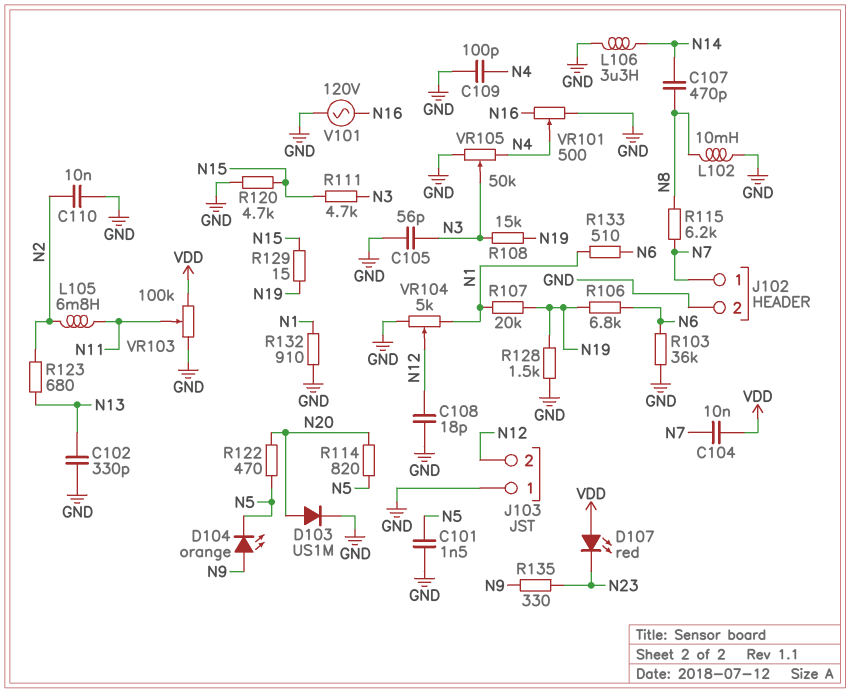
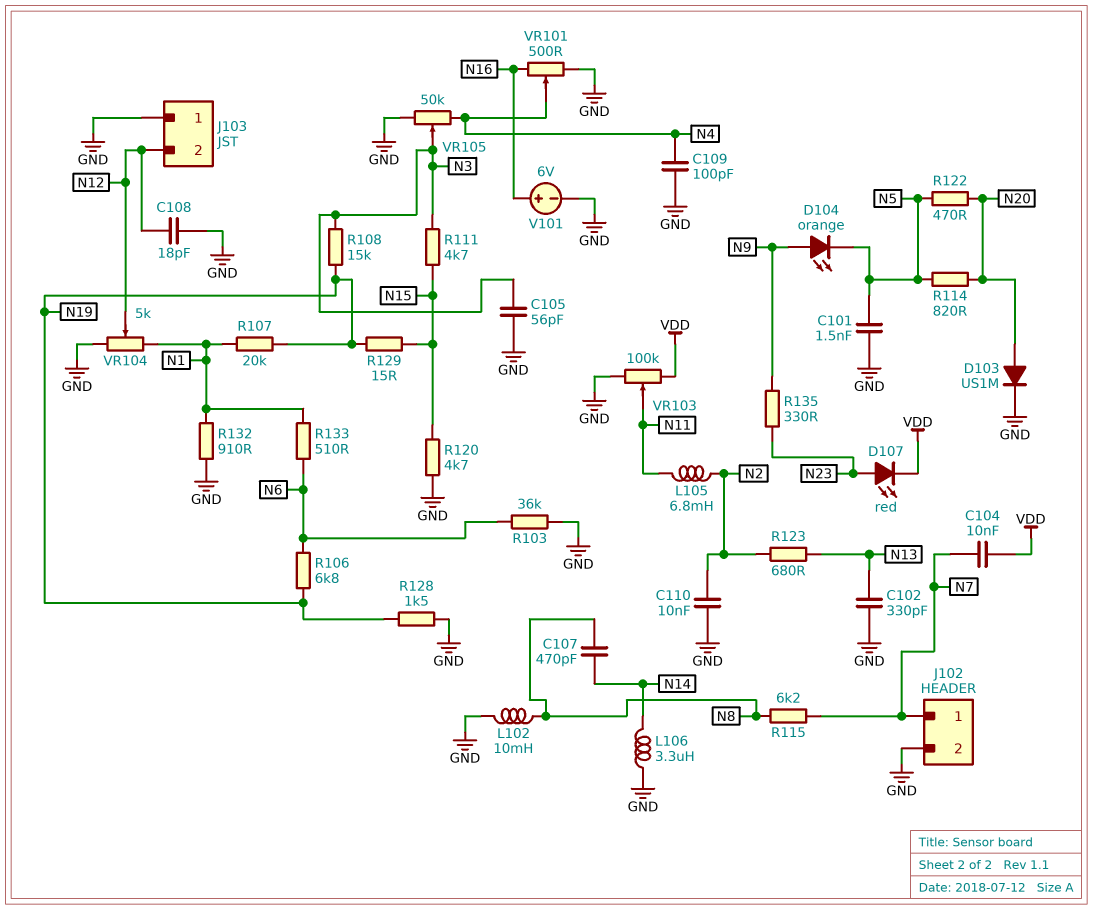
D107: LED red (A VDD, K N23) -> LED red (A N23, K VDD)
V101: AC 120V (GND, N16) -> 6V (plus N16, minus GND)

